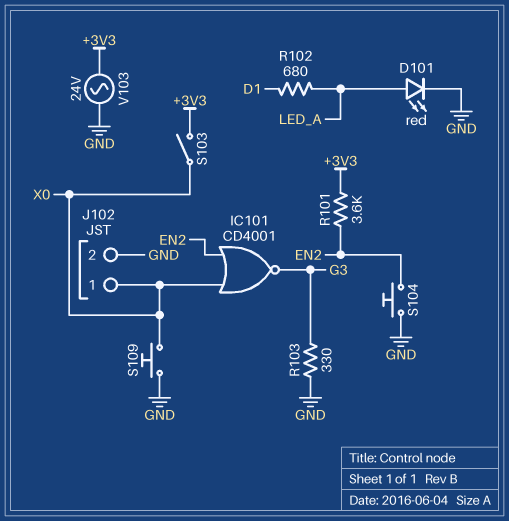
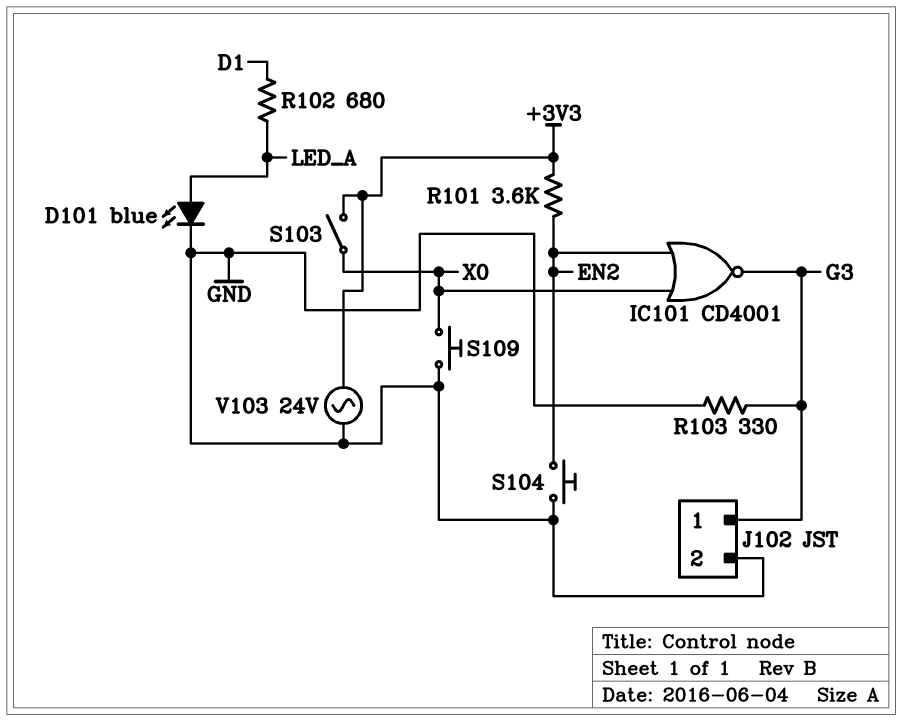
D101: LED red (A LED_A, K GND) -> LED blue (A LED_A, K GND)
J102 pin 1: X0 -> G3

